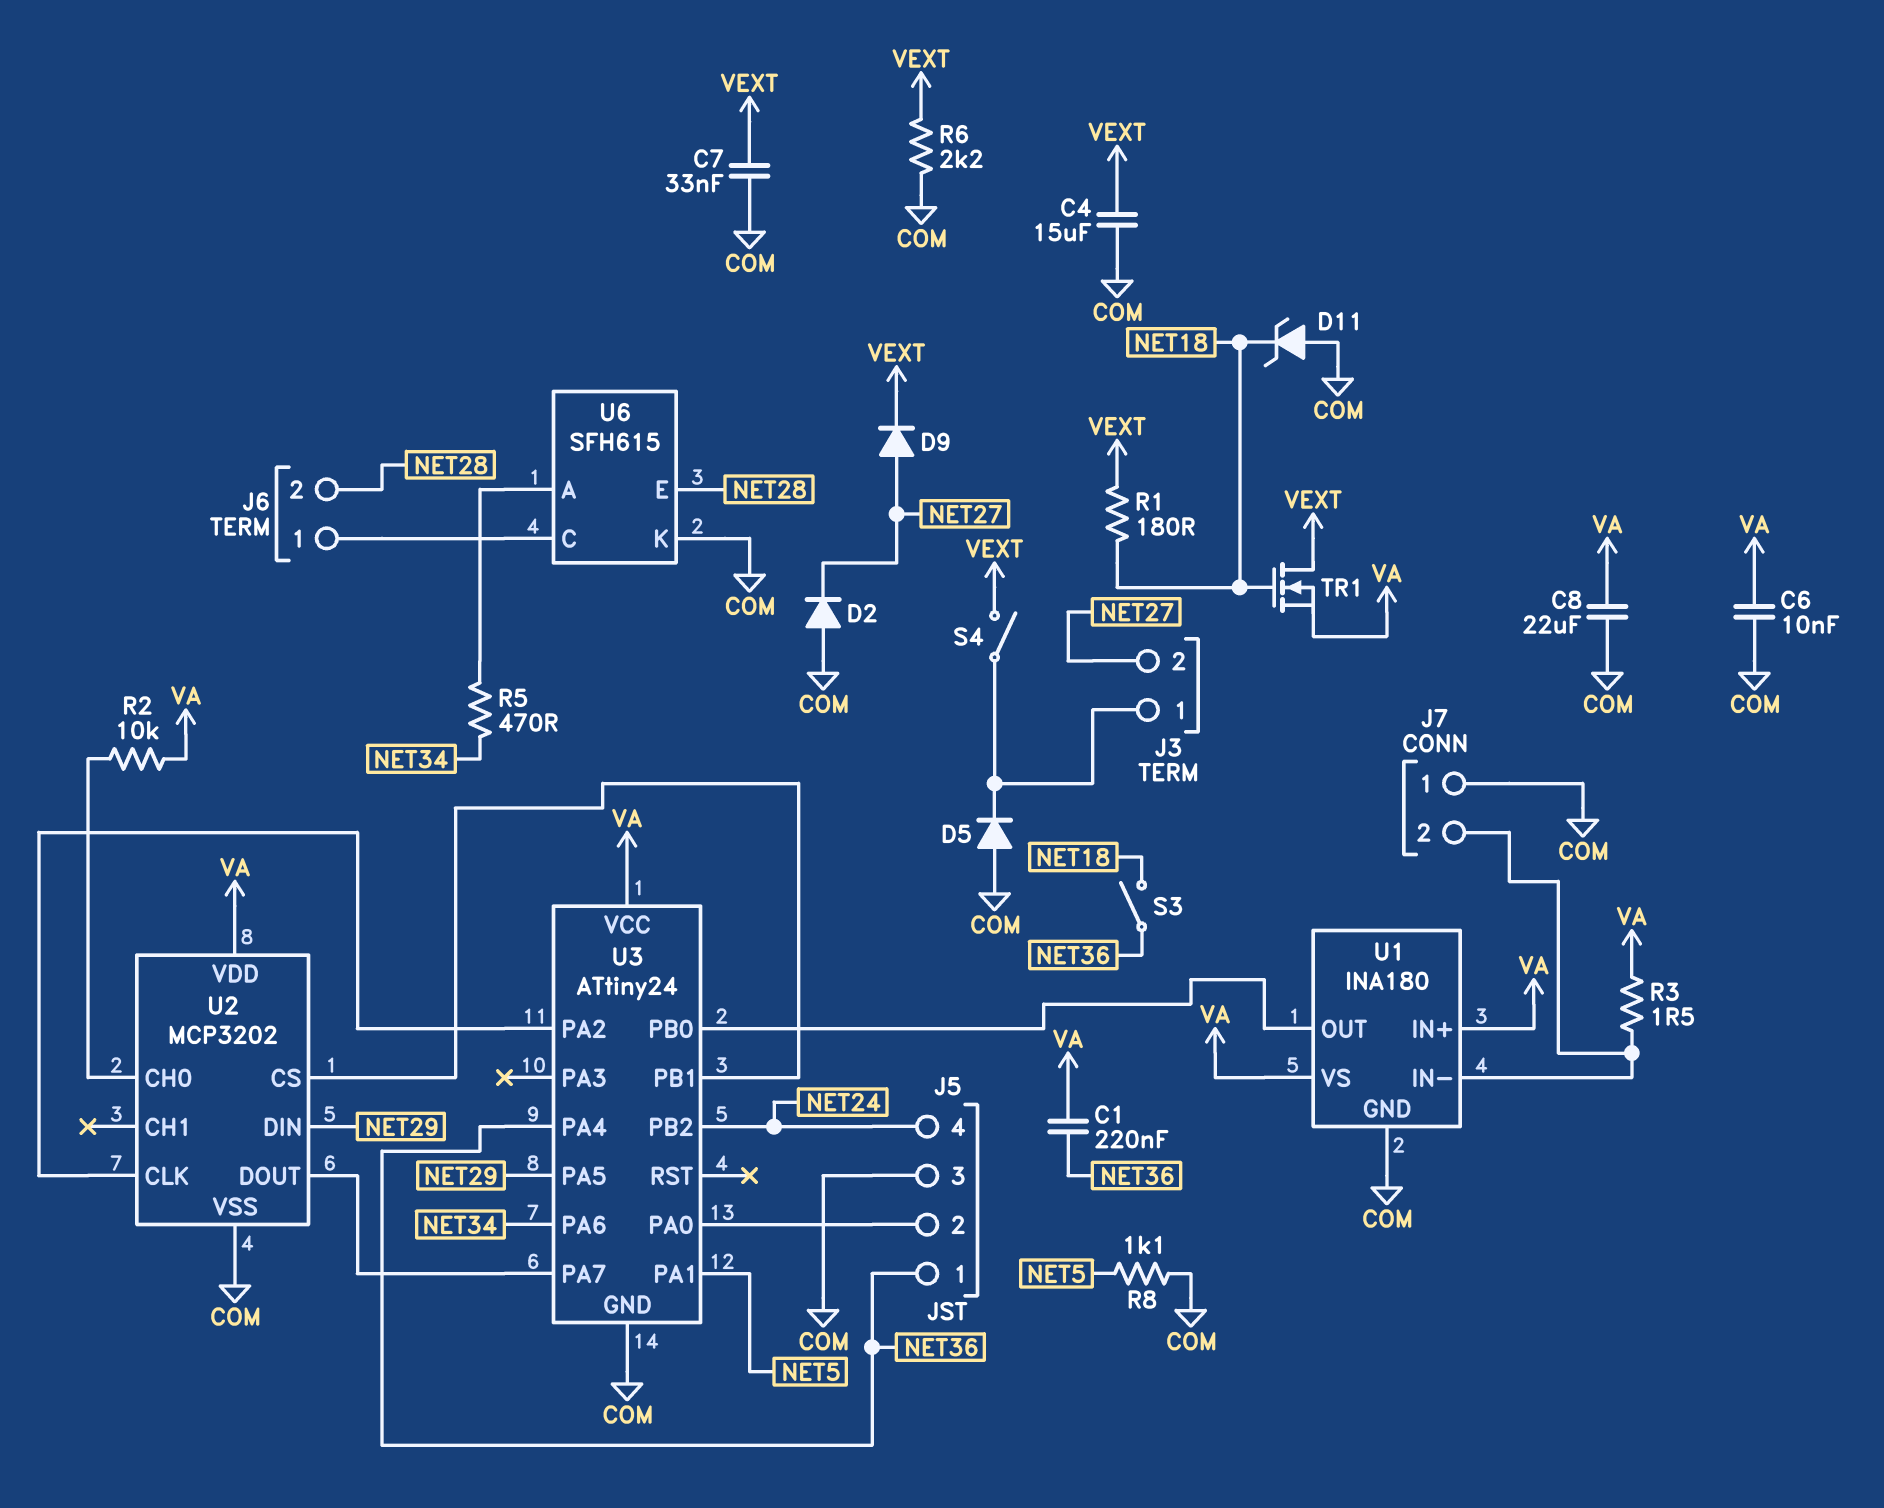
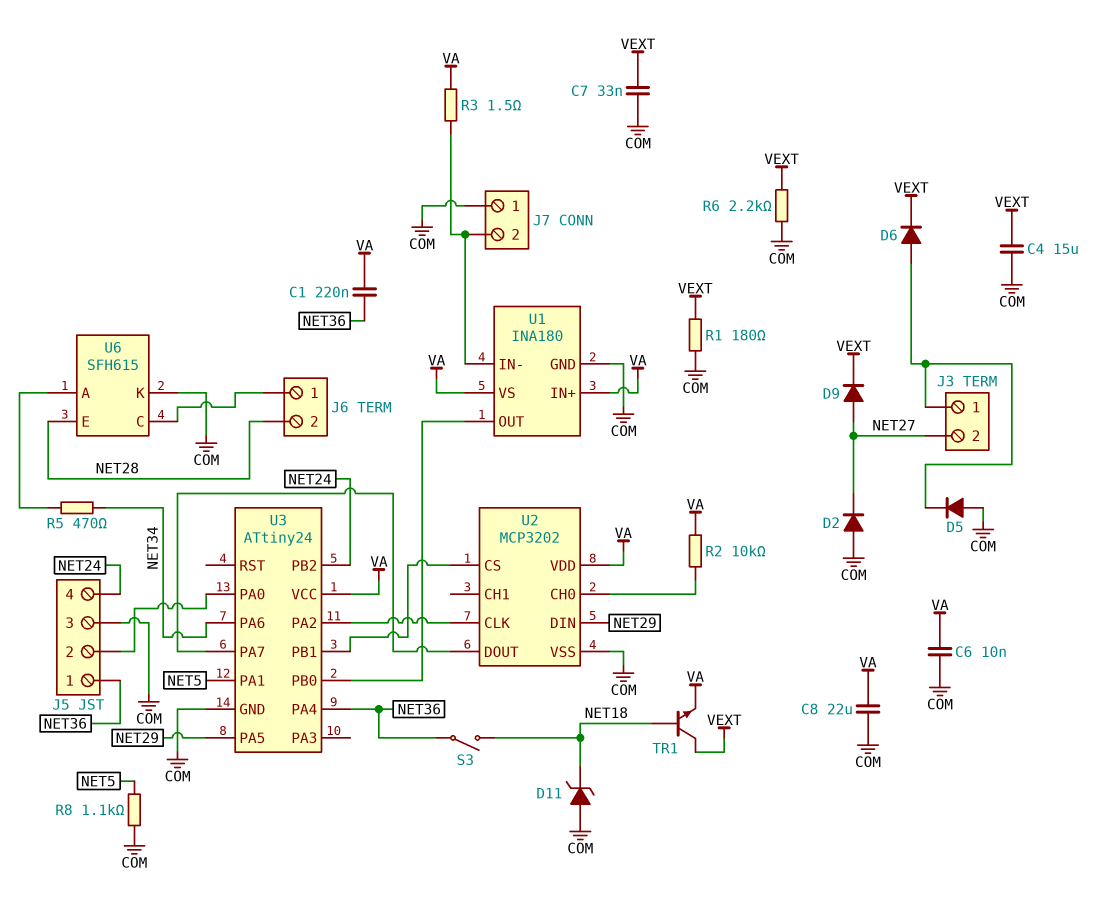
D6: none -> diode (A J3/1, K VEXT)
R1: 180 (NET18, VEXT) -> 180 (COM, VEXT)
S4: switch (J3/1, VEXT) -> none
TR1: NMOS (G NET18, D VEXT, S VA) -> NPN (B NET18, C VEXT, E VA)

